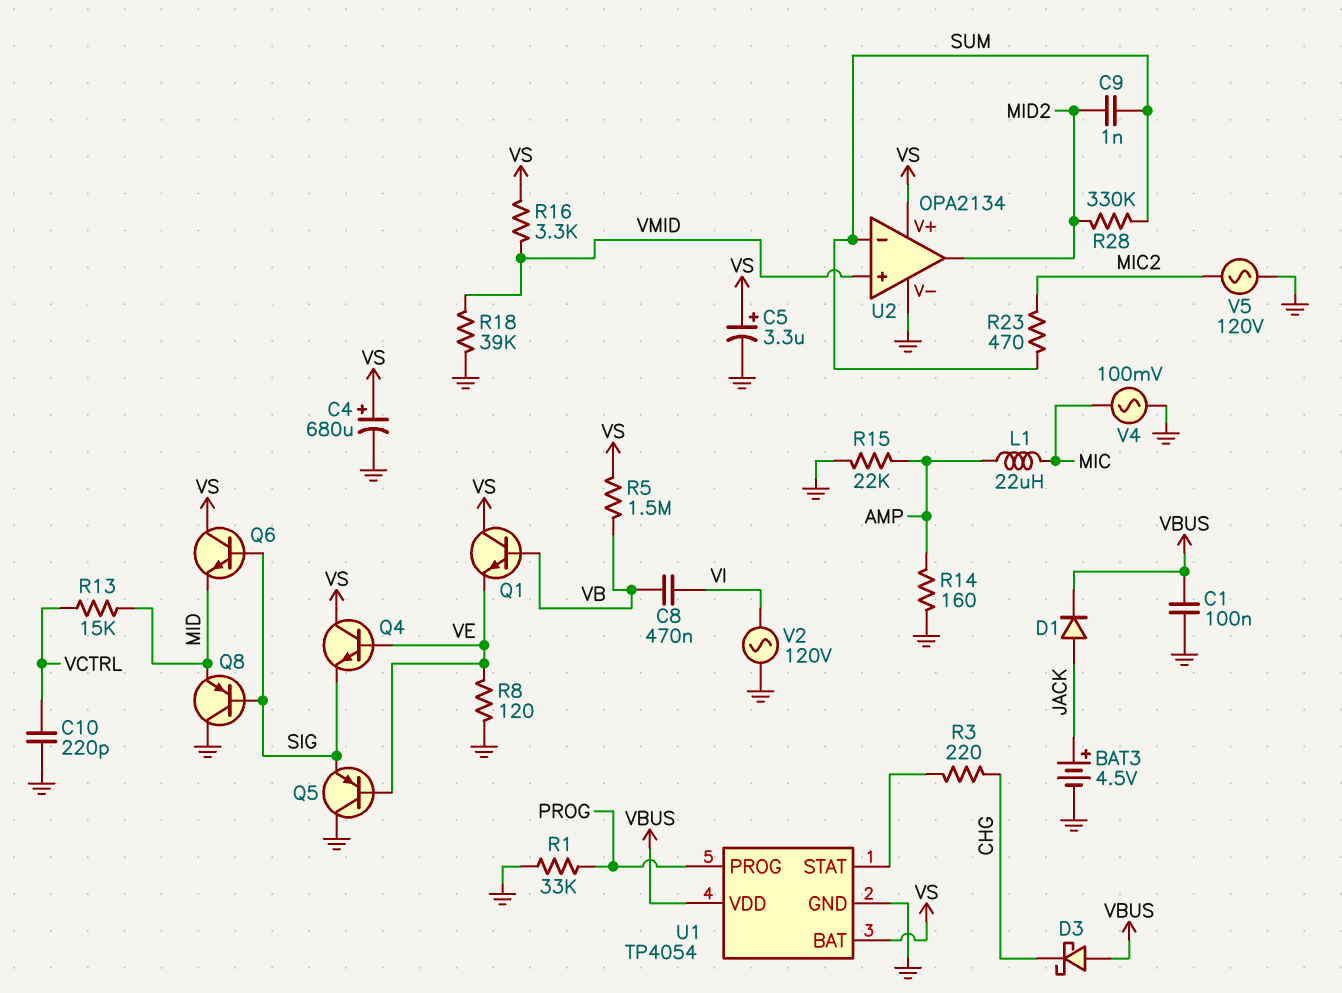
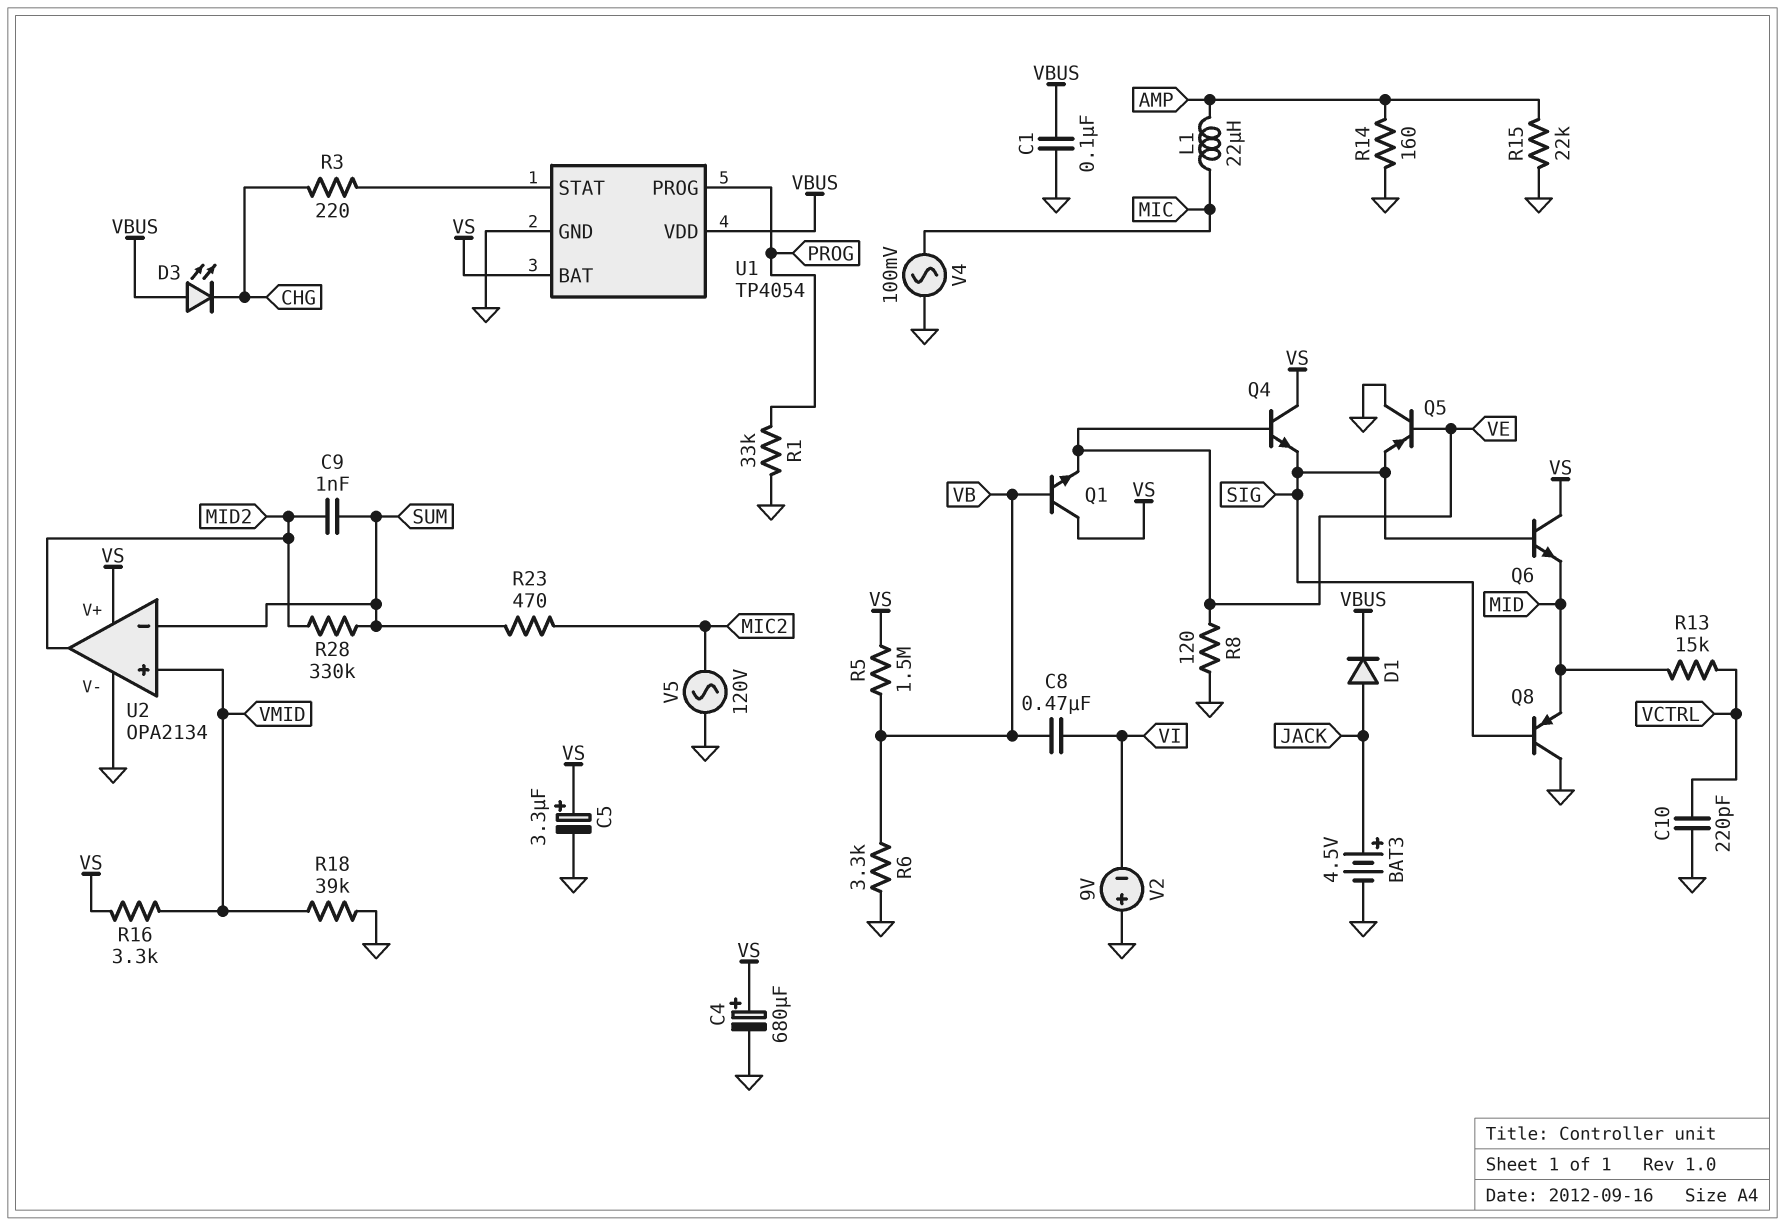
D3: schottky (A VBUS, K CHG) -> LED (A VBUS, K CHG)
R6: none -> 3.3k (GND, VB)
V2: AC 120V (GND, VI) -> 9V (plus GND, minus VI)

